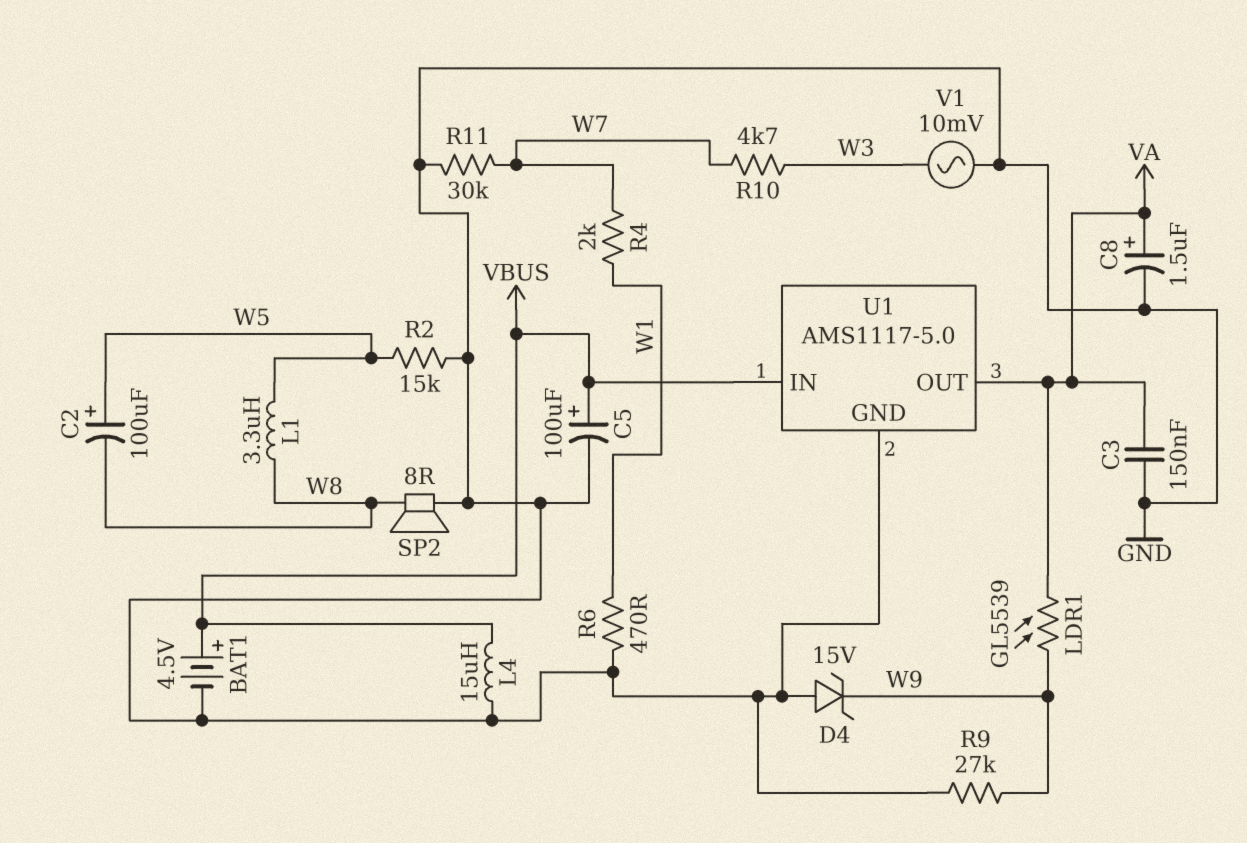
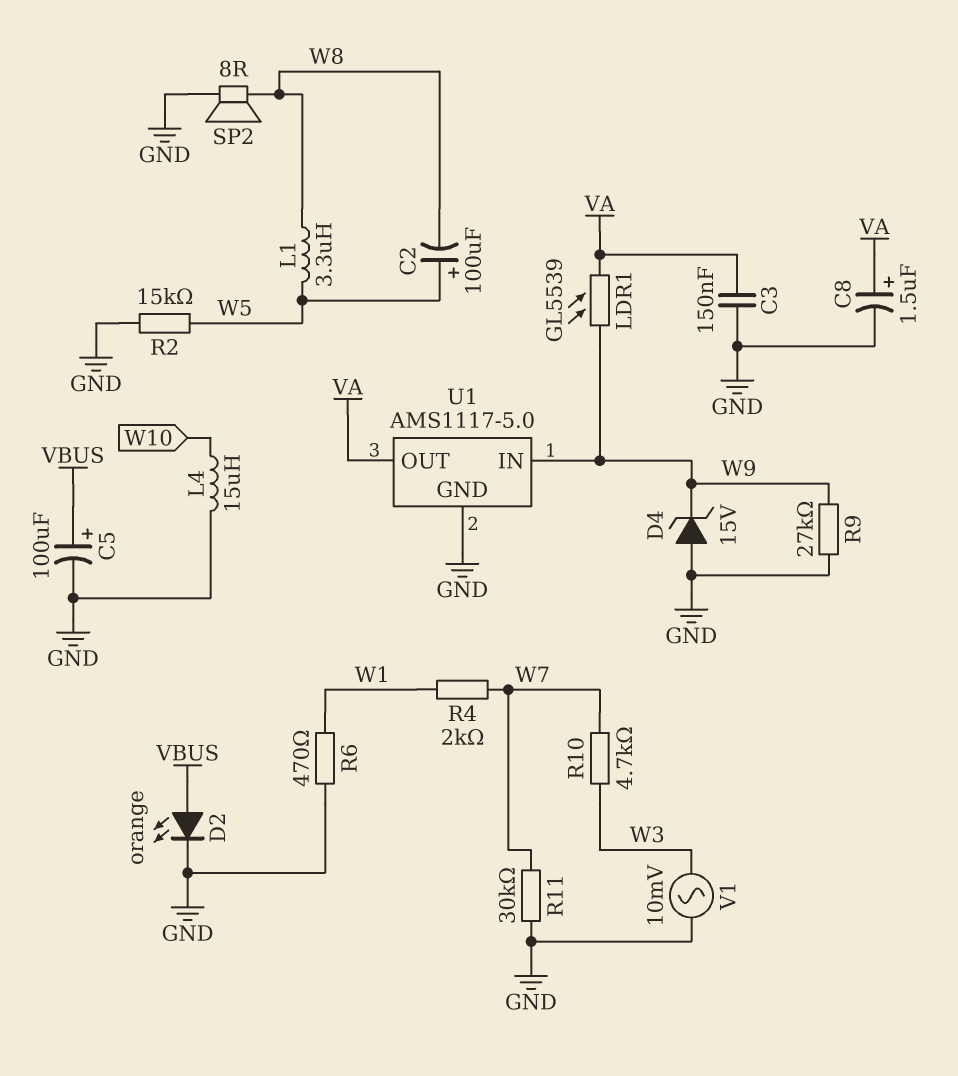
BAT1: 4.5V (plus VBUS, minus GND) -> none
D2: none -> LED orange (A VBUS, K GND)
L4: 15uH (GND, VBUS) -> 15uH (GND, W10)
U1 pin IN: VBUS -> W9

